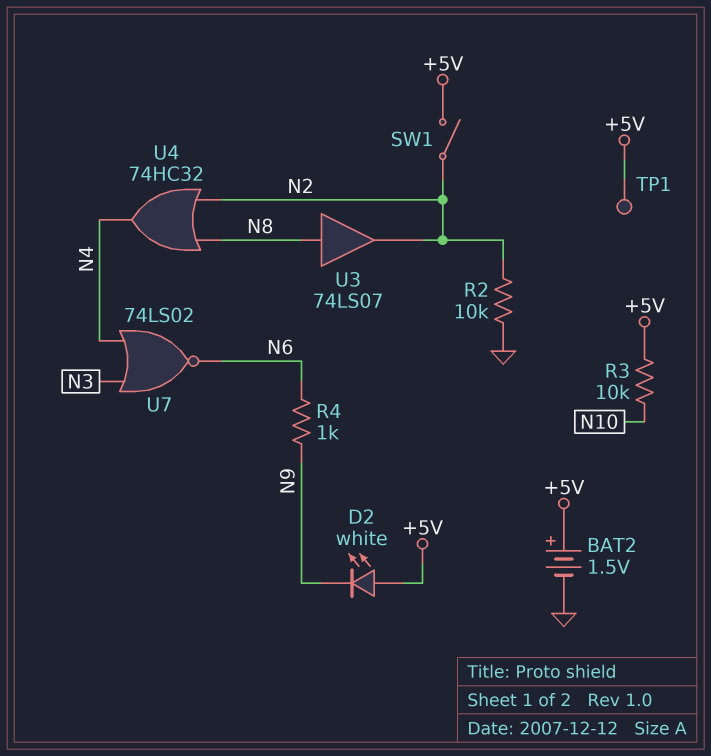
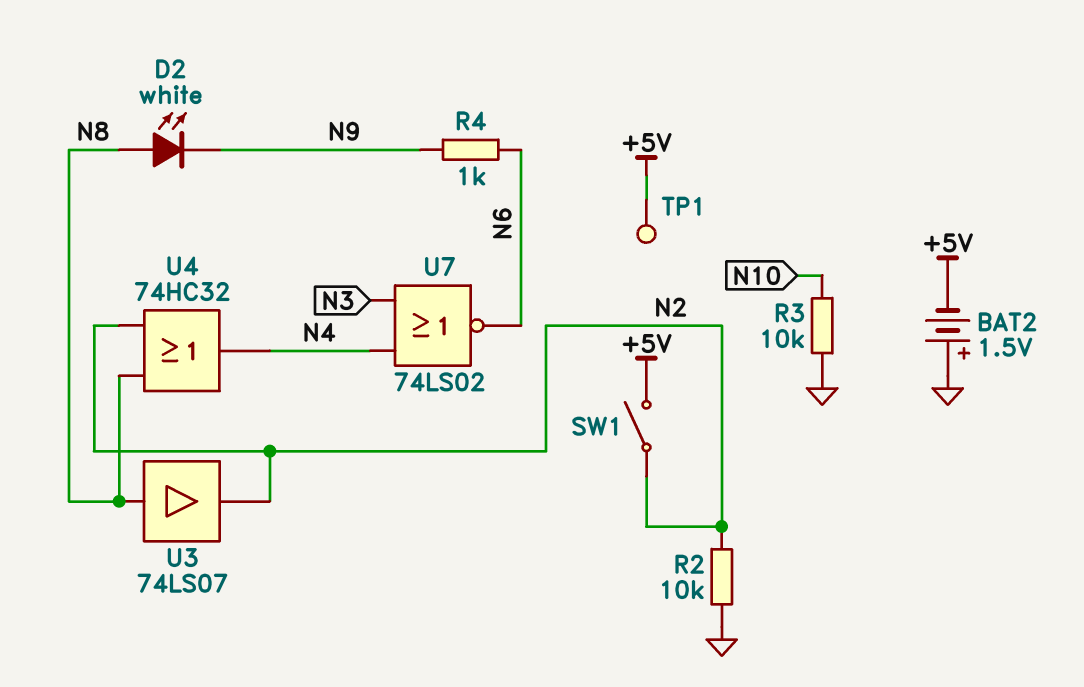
BAT2: 1.5V (plus +5V, minus GND) -> 1.5V (plus GND, minus +5V)
D2: LED white (A +5V, K N9) -> LED white (A N8, K N9)
R3: 10k (+5V, N10) -> 10k (GND, N10)

